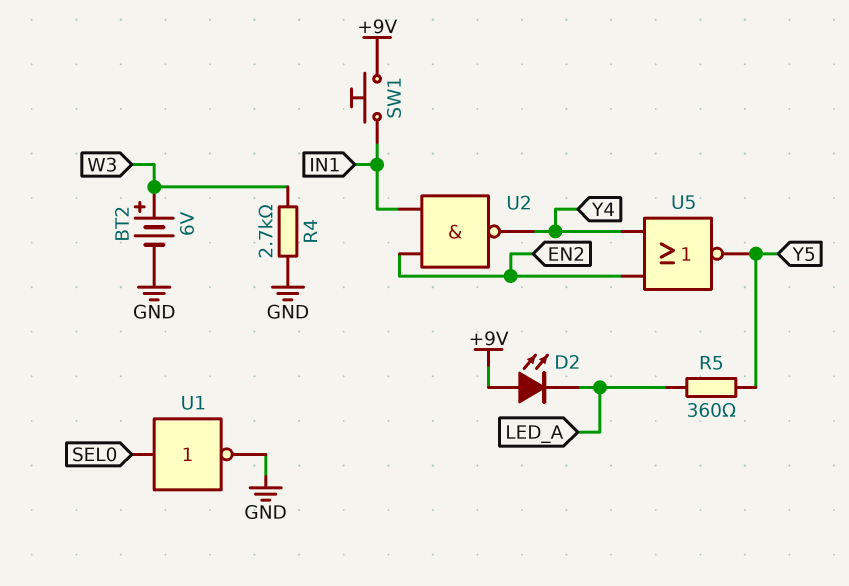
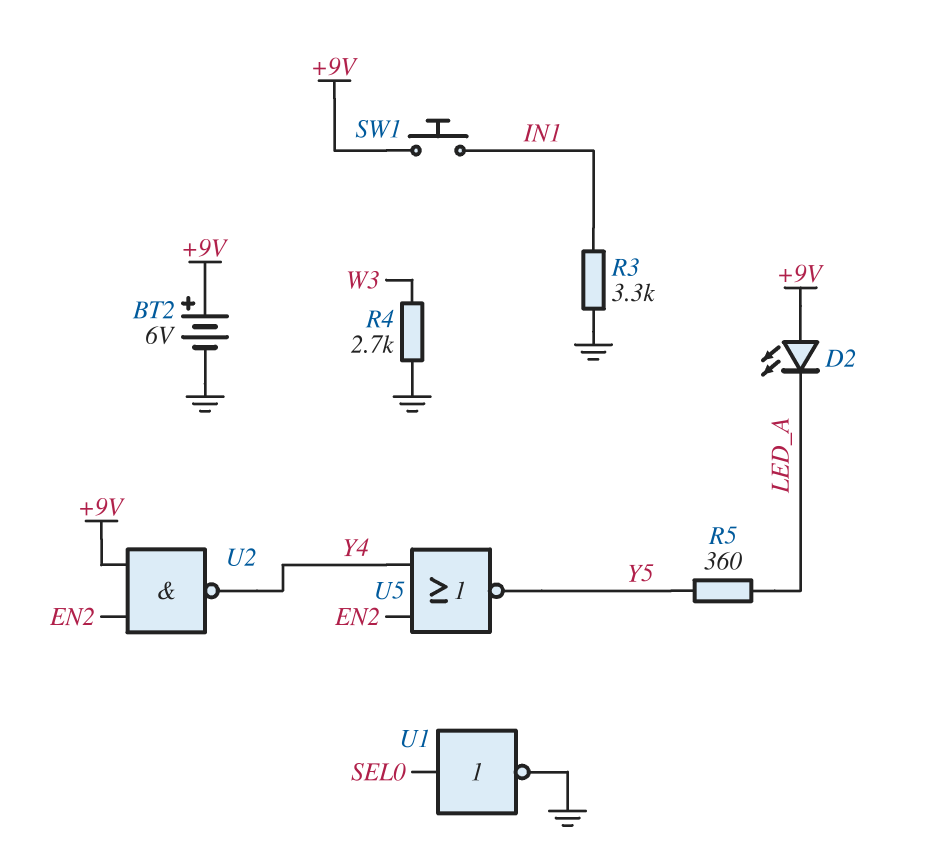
BT2: 6V (plus W3, minus GND) -> 6V (plus +9V, minus GND)
R3: none -> 3.3k (GND, IN1)
U2: NAND (in EN2, in IN1, out Y4) -> NAND (in +9V, in EN2, out Y4)

